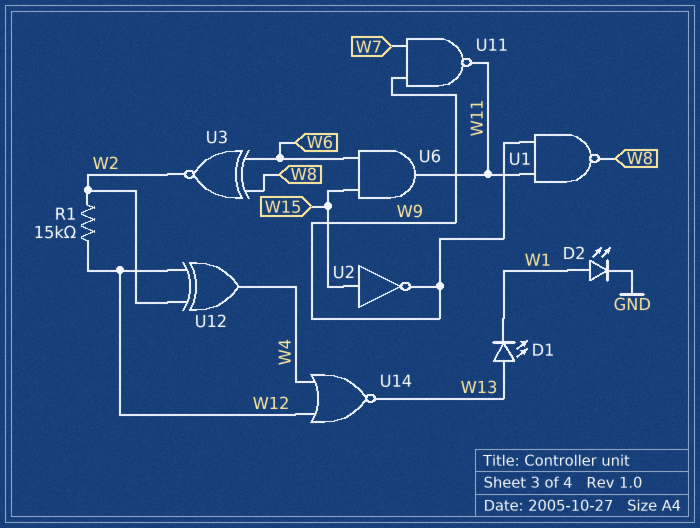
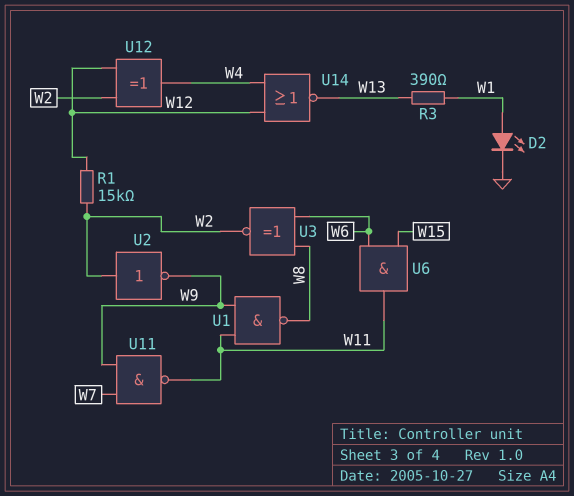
D1: LED (A W13, K W1) -> none
R3: none -> 390 (W1, W13)
U2: NOT (in W15, out W9) -> NOT (in W2, out W9)

